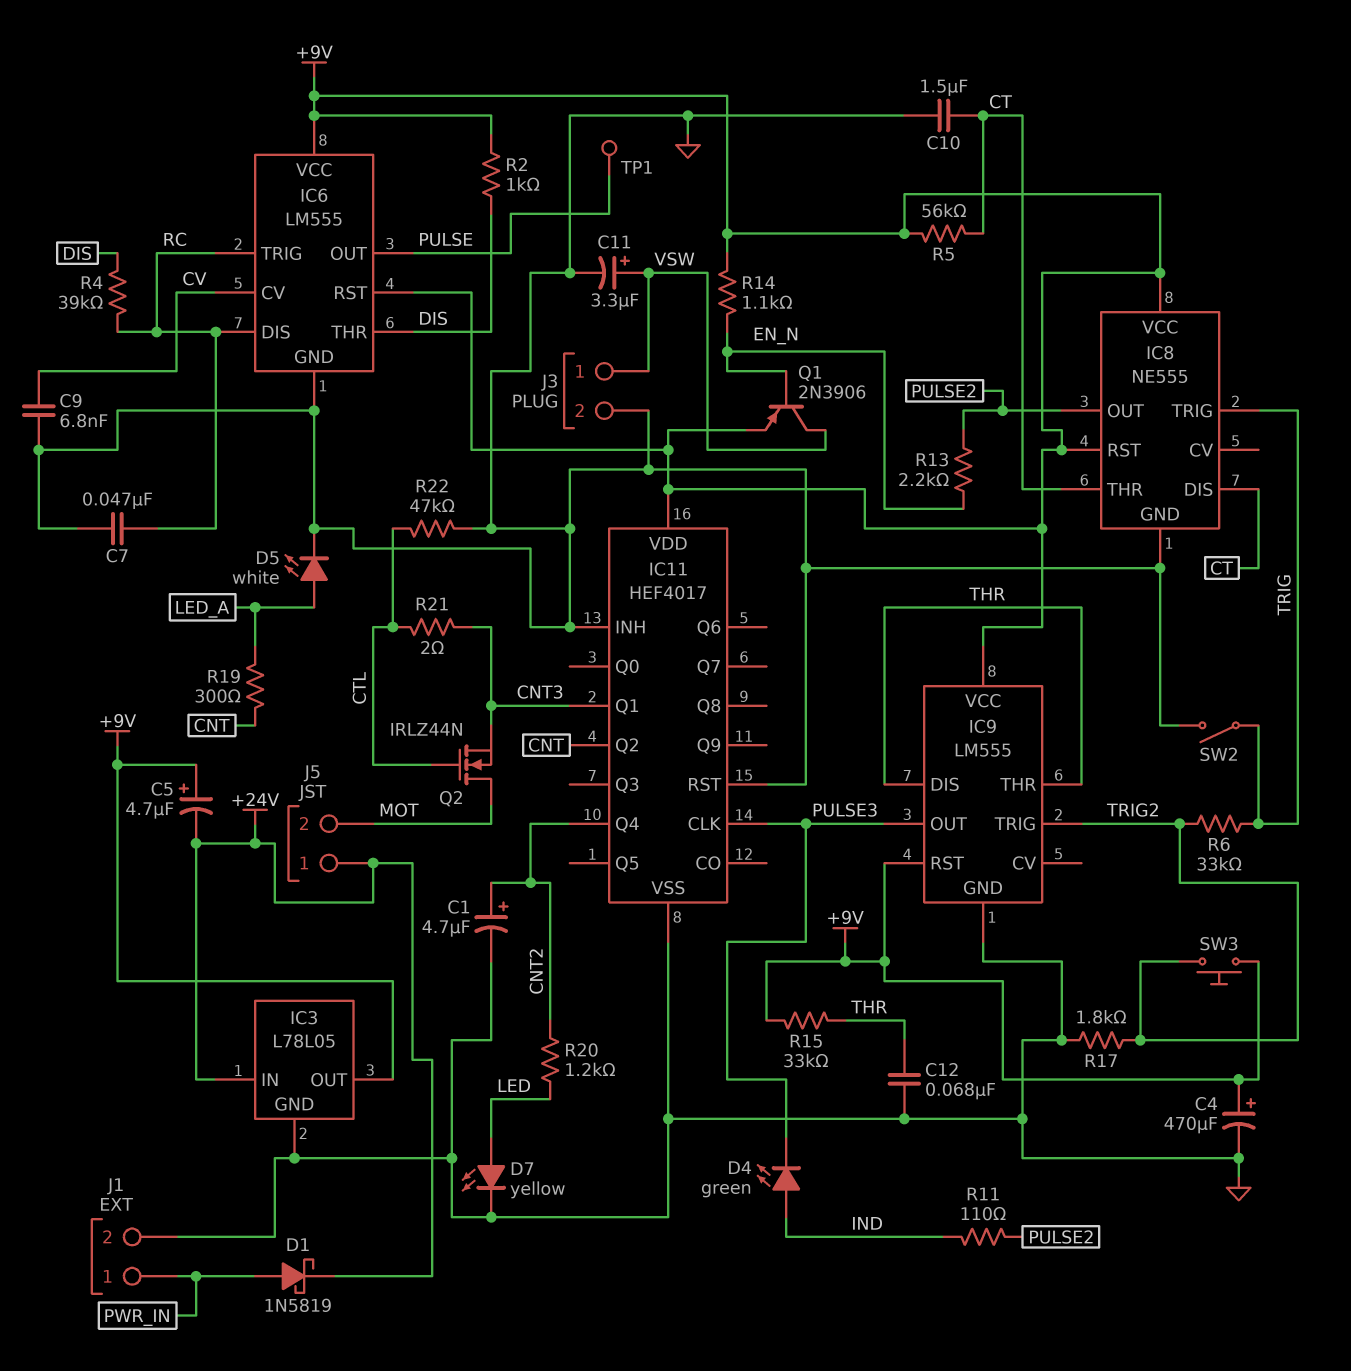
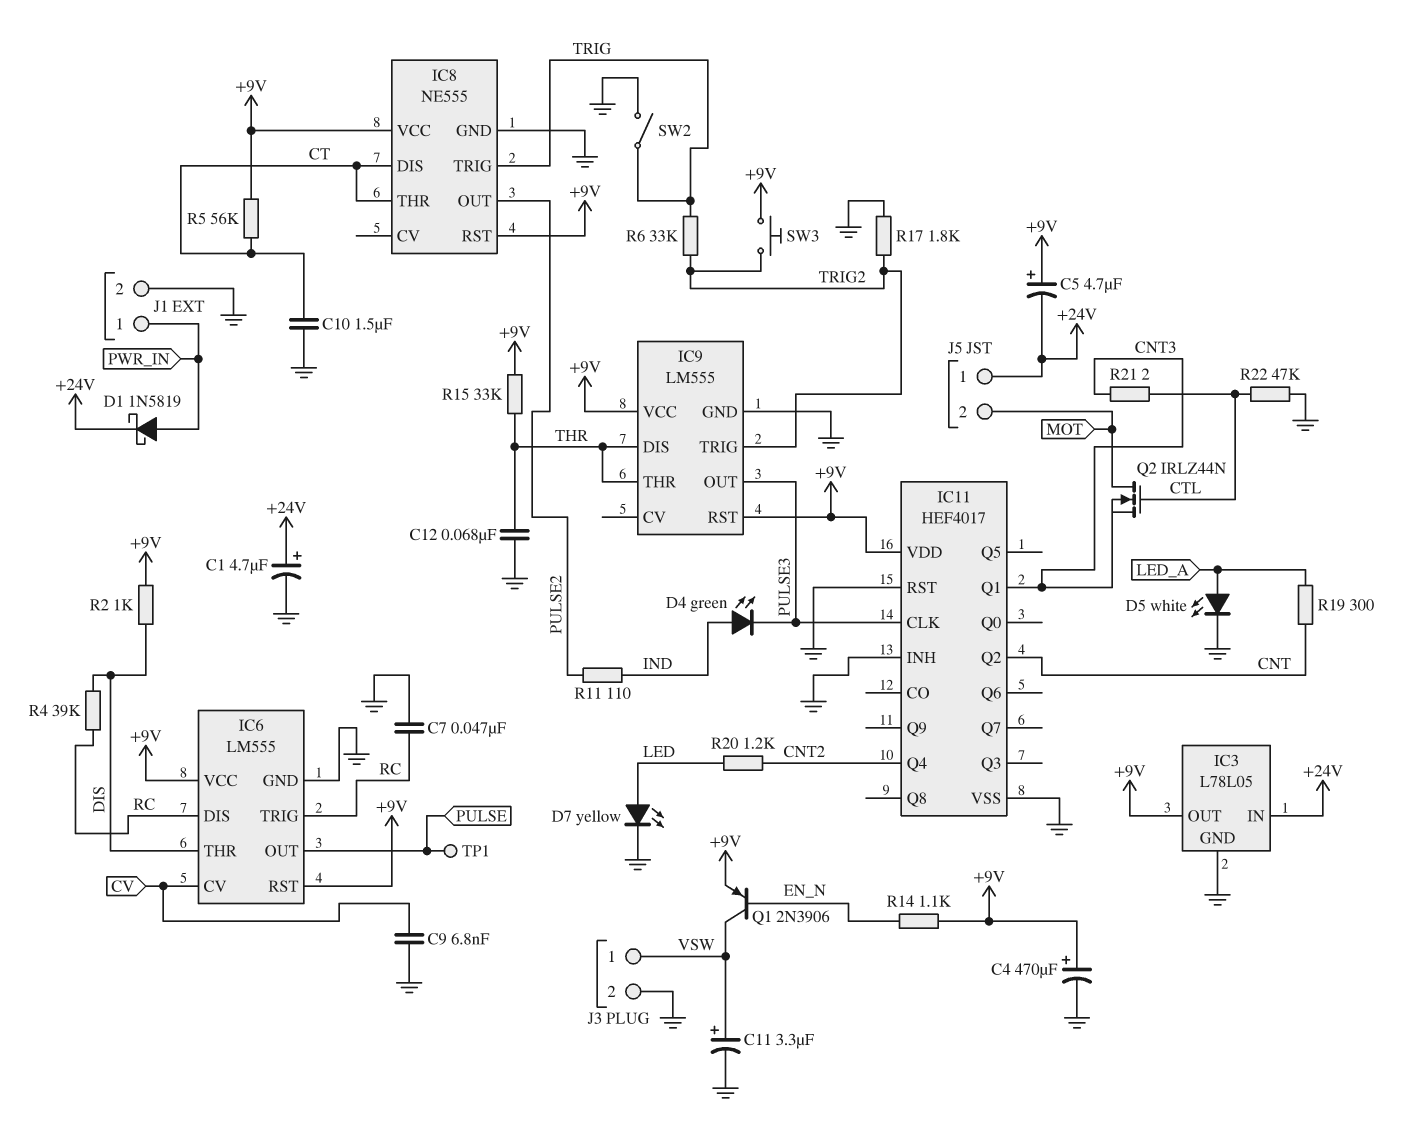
C1: 4.7uF (plus CNT2, minus GND) -> 4.7uF (plus +24V, minus GND)
R13: 2.2k (EN_N, PULSE2) -> none

